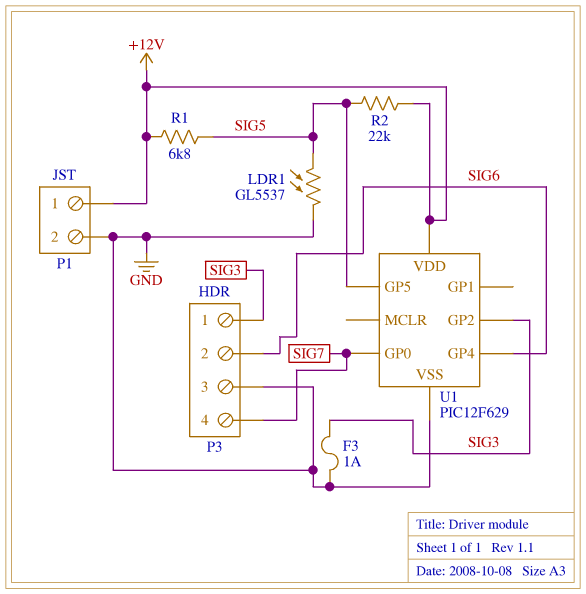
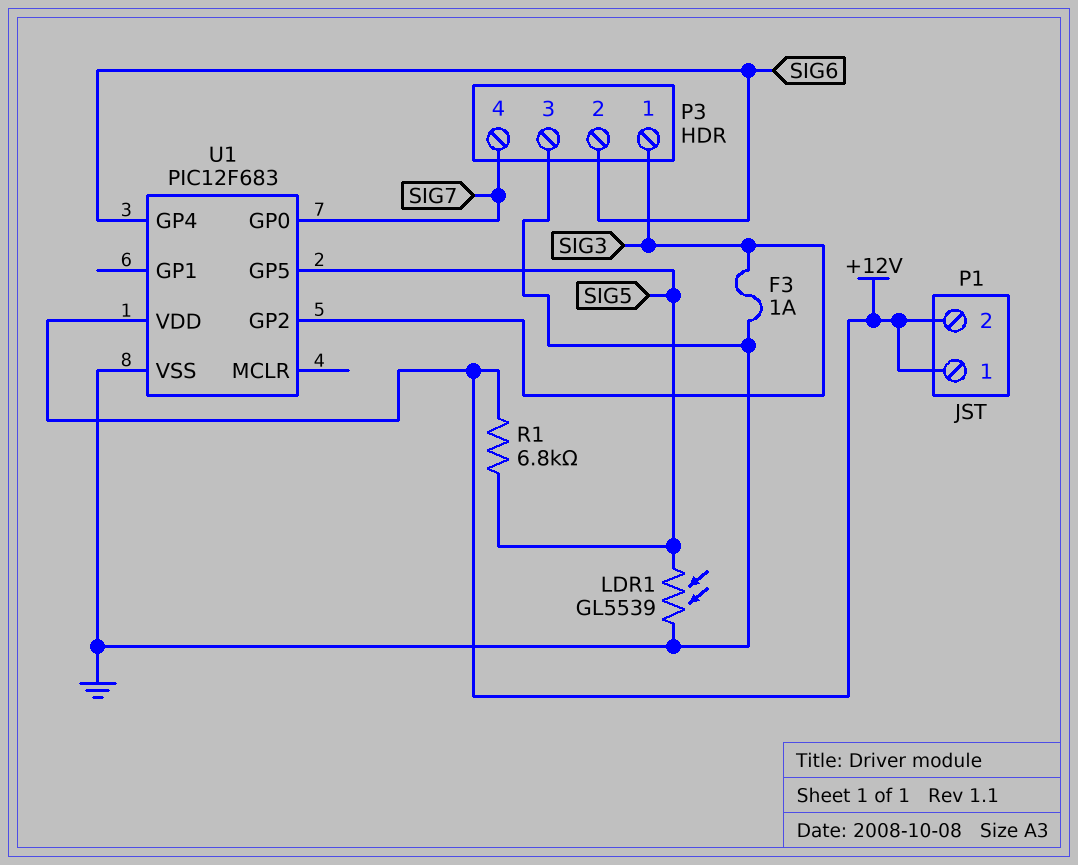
LDR1: GL5537 (GND, SIG5) -> GL5539 (GND, SIG5)
P1 pin 2: GND -> +12V
R2: 22k (+12V, SIG5) -> none
U1: PIC12F629 -> PIC12F683

